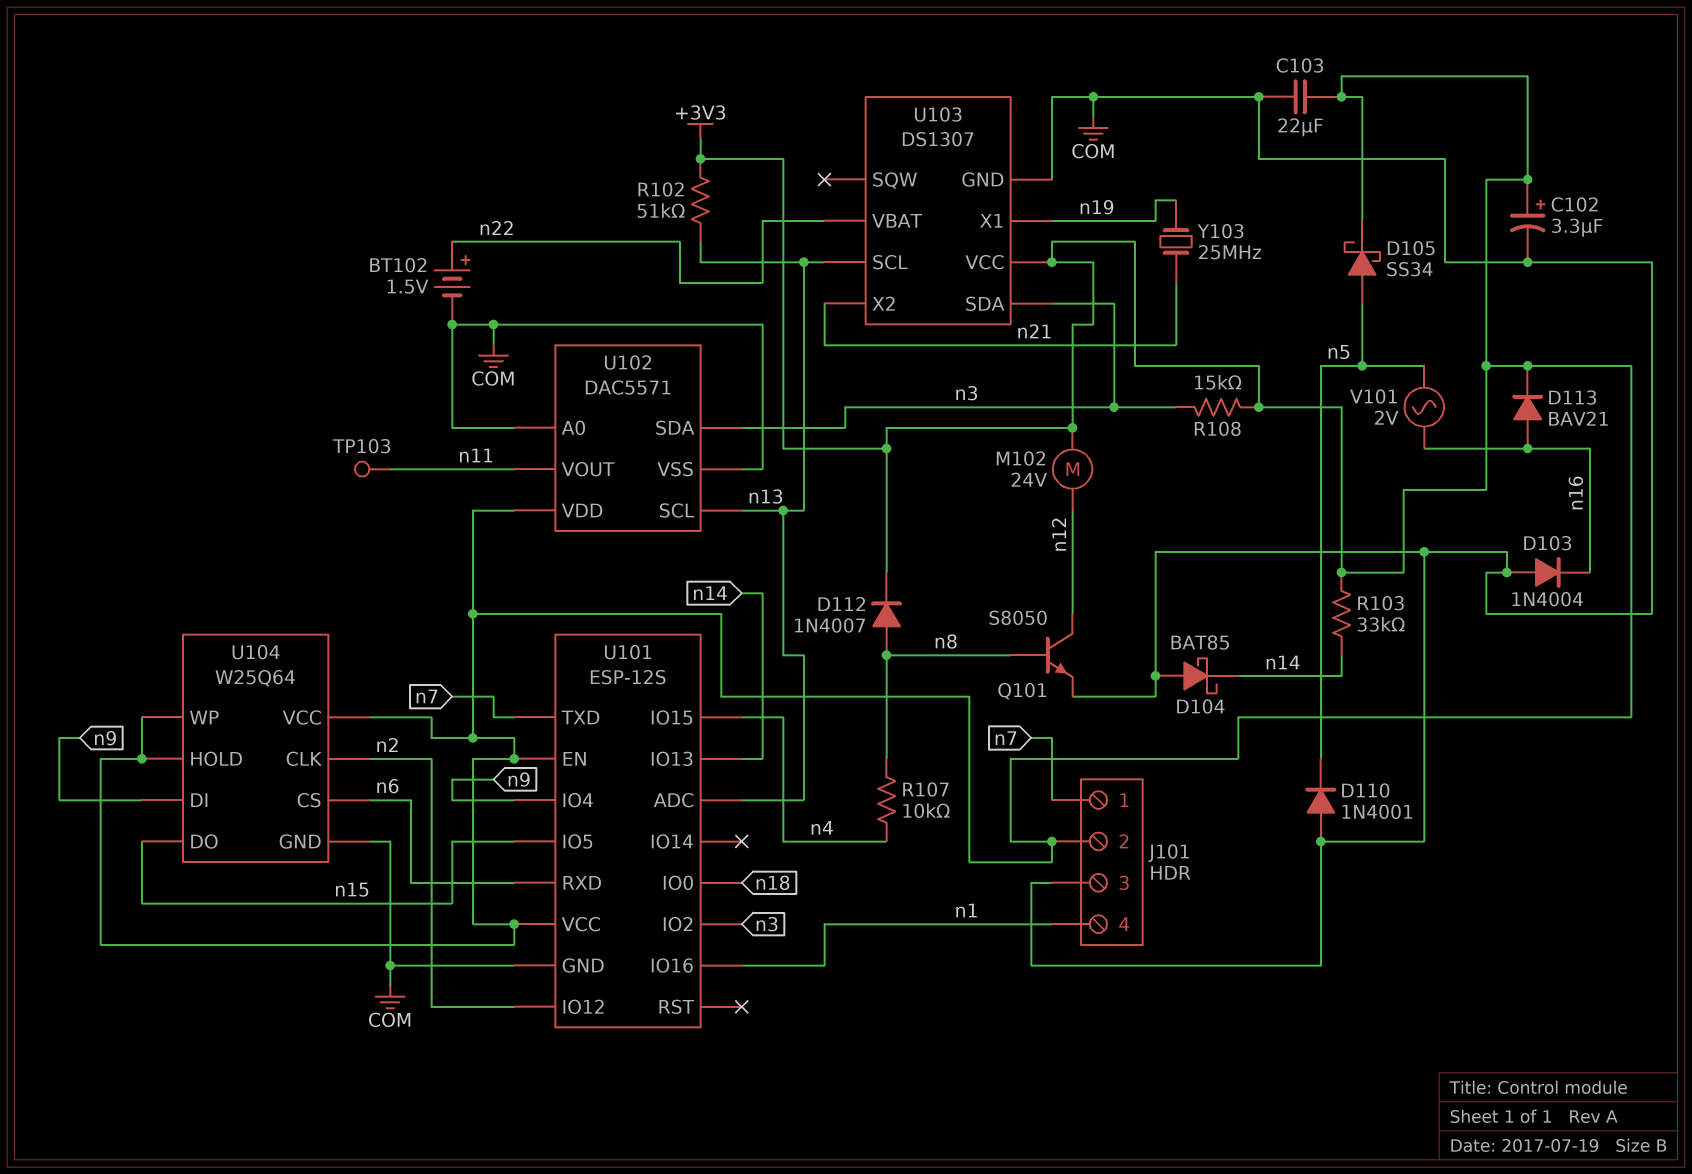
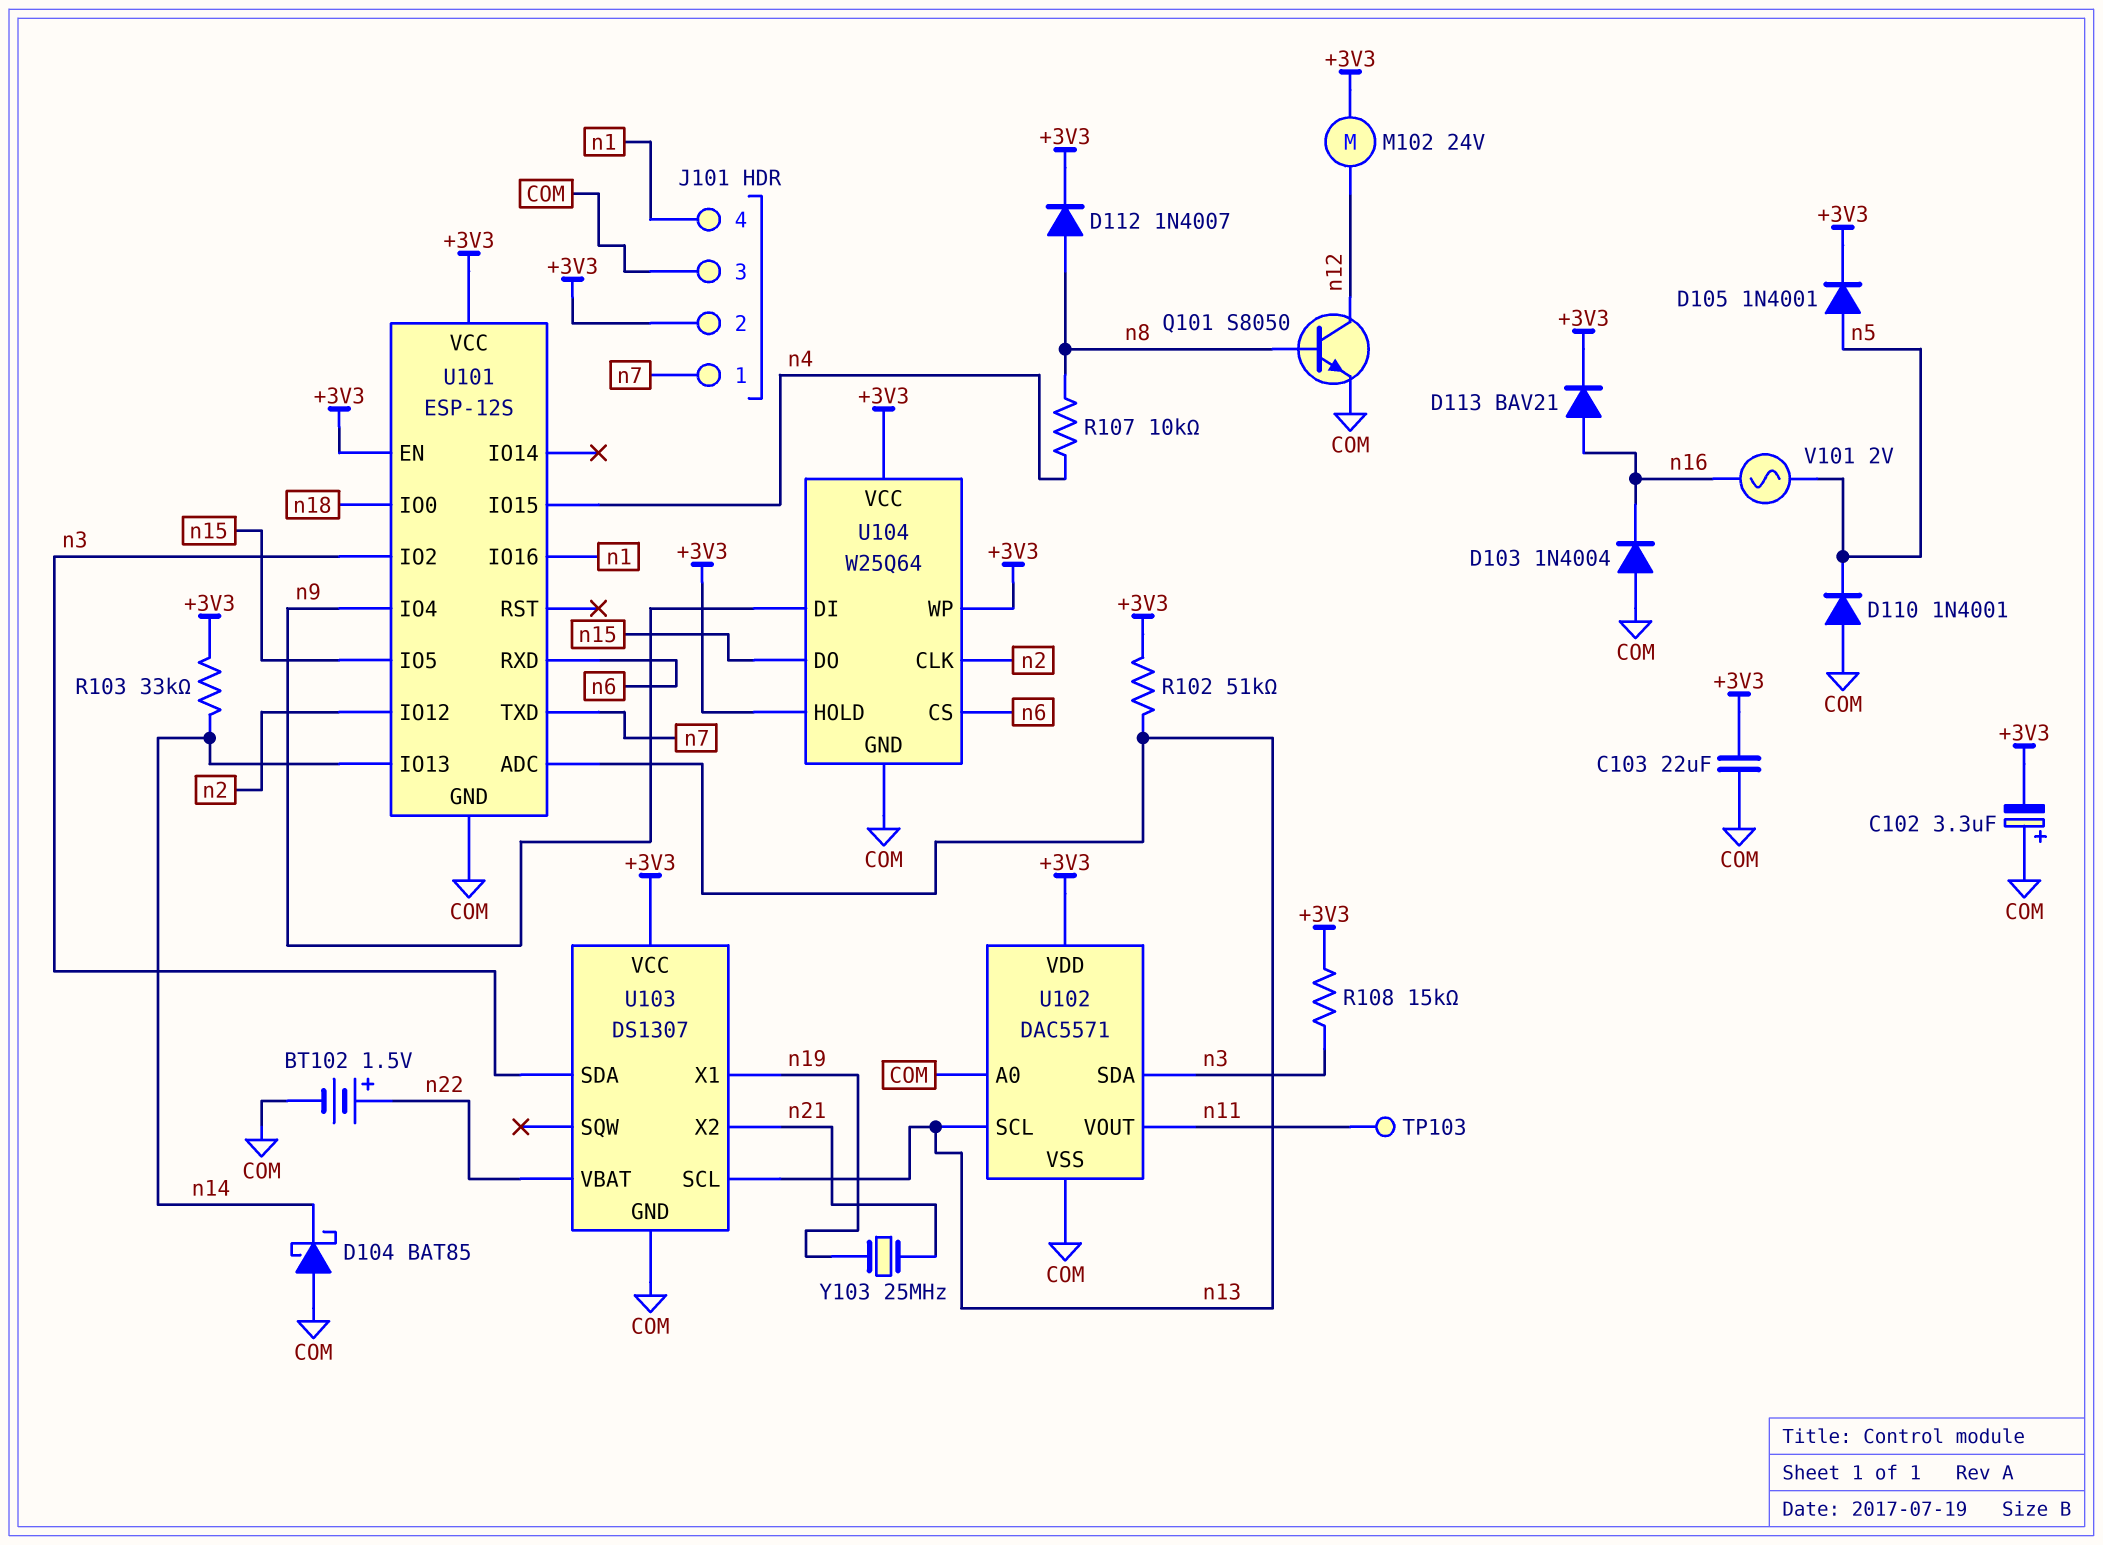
C102: 3.3uF (plus +3V3, minus COM) -> 3.3uF (plus COM, minus +3V3)
D105: schottky SS34 (A n5, K +3V3) -> diode 1N4001 (A n5, K +3V3)

